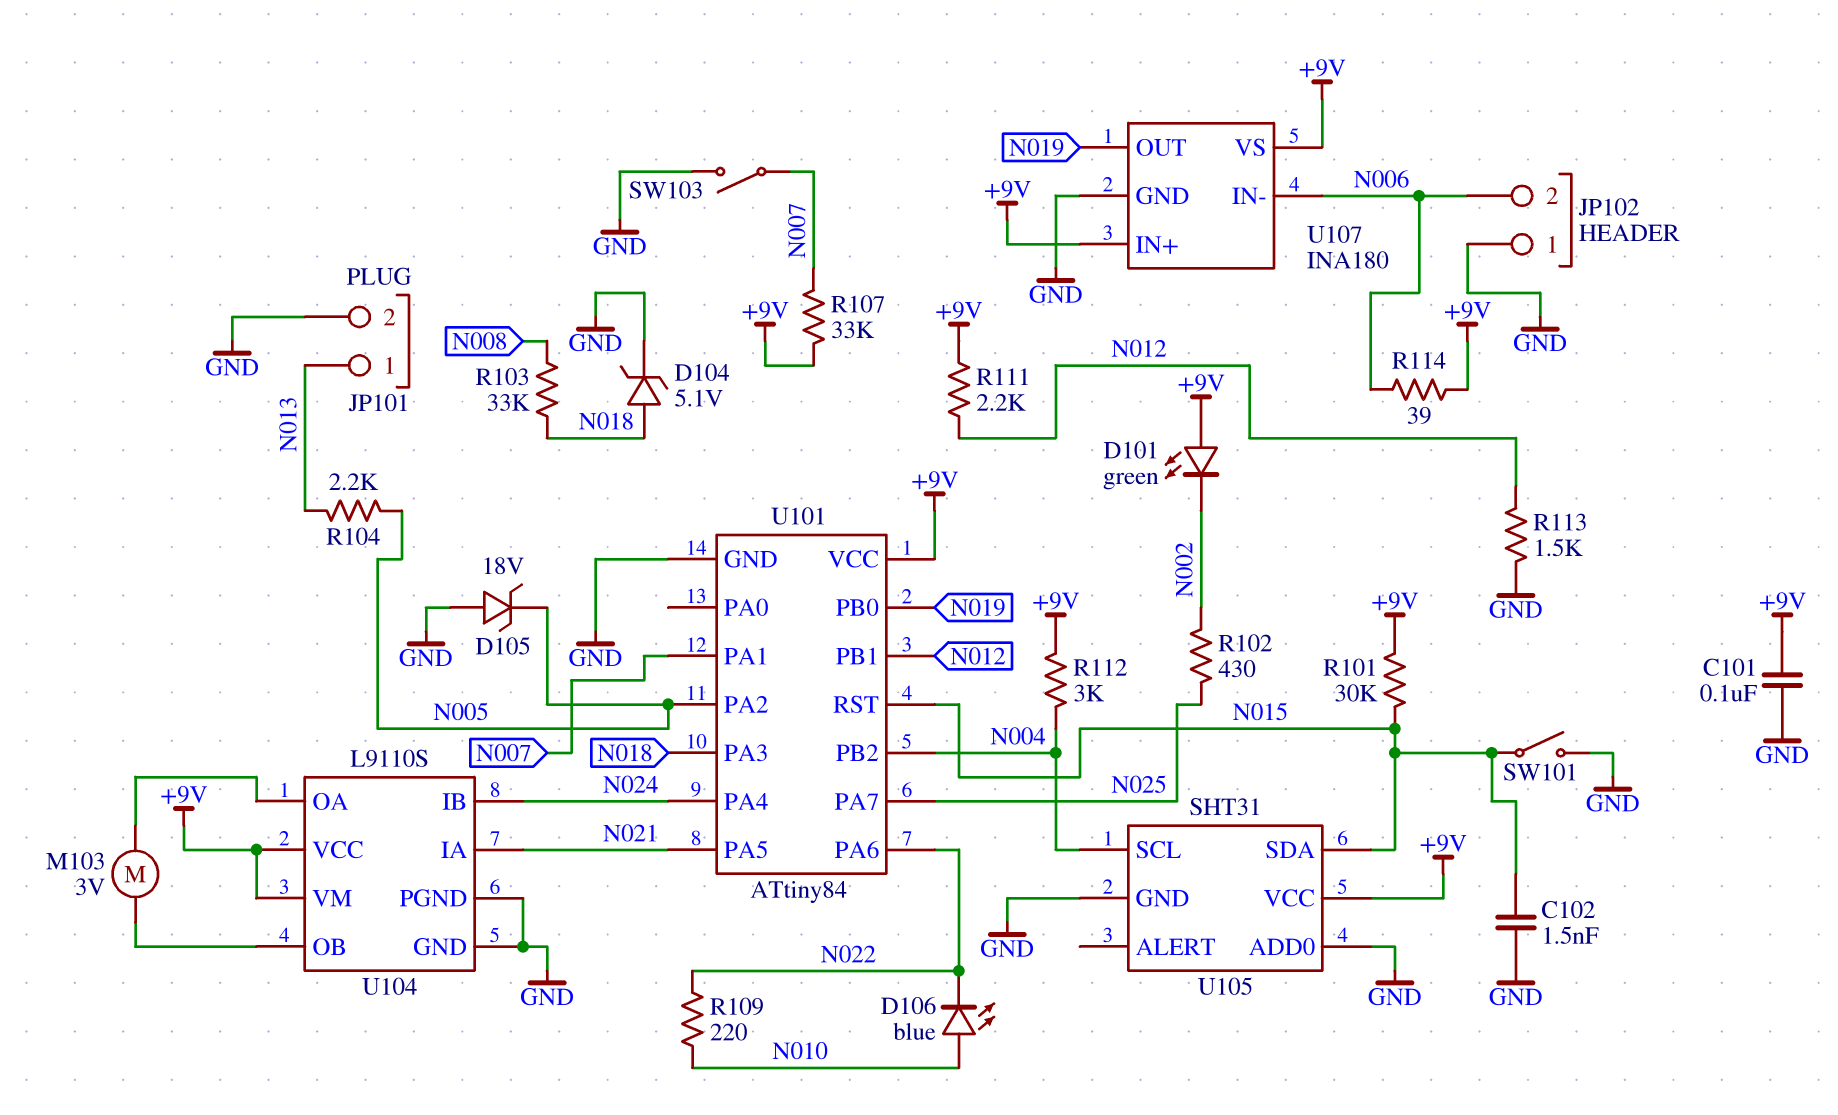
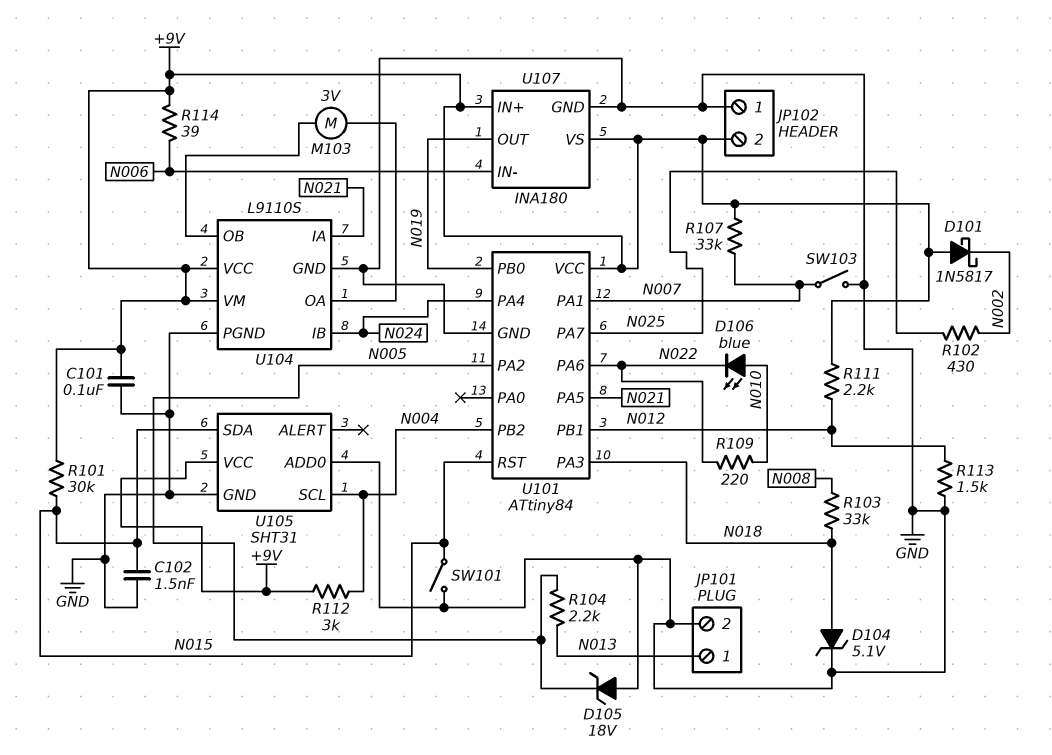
D101: LED green (A +9V, K N002) -> schottky 1N5817 (A +9V, K N002)
JP102 pin 2: N006 -> +9V

